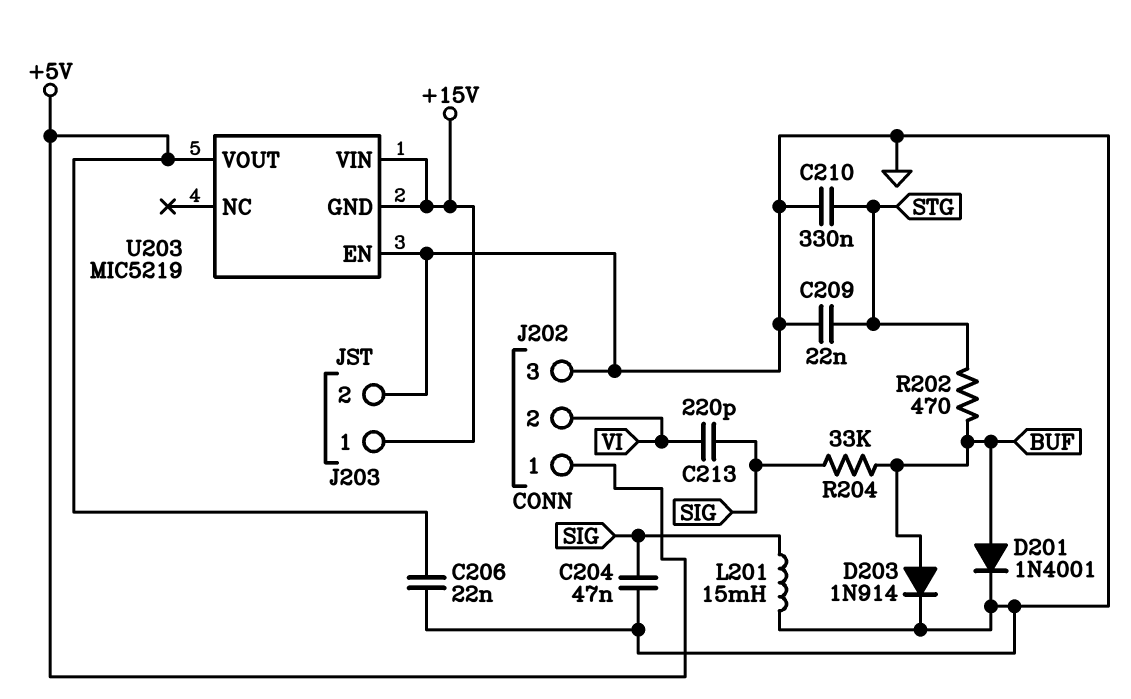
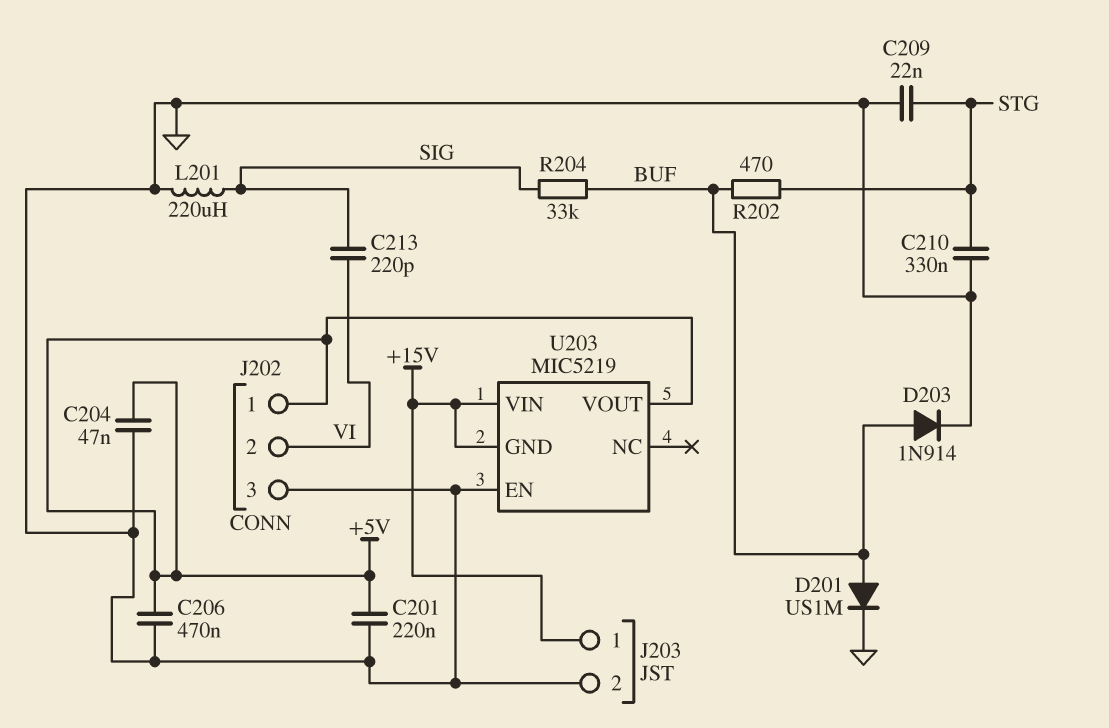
C201: none -> 220nF (+5V, GND)
C204: 47nF (GND, SIG) -> 47nF (+5V, GND)
C206: 22nF (+5V, GND) -> 470nF (+5V, GND)
D201: diode 1N4001 (A BUF, K GND) -> diode US1M (A BUF, K GND)
L201: 15mH (GND, SIG) -> 220uH (GND, SIG)

